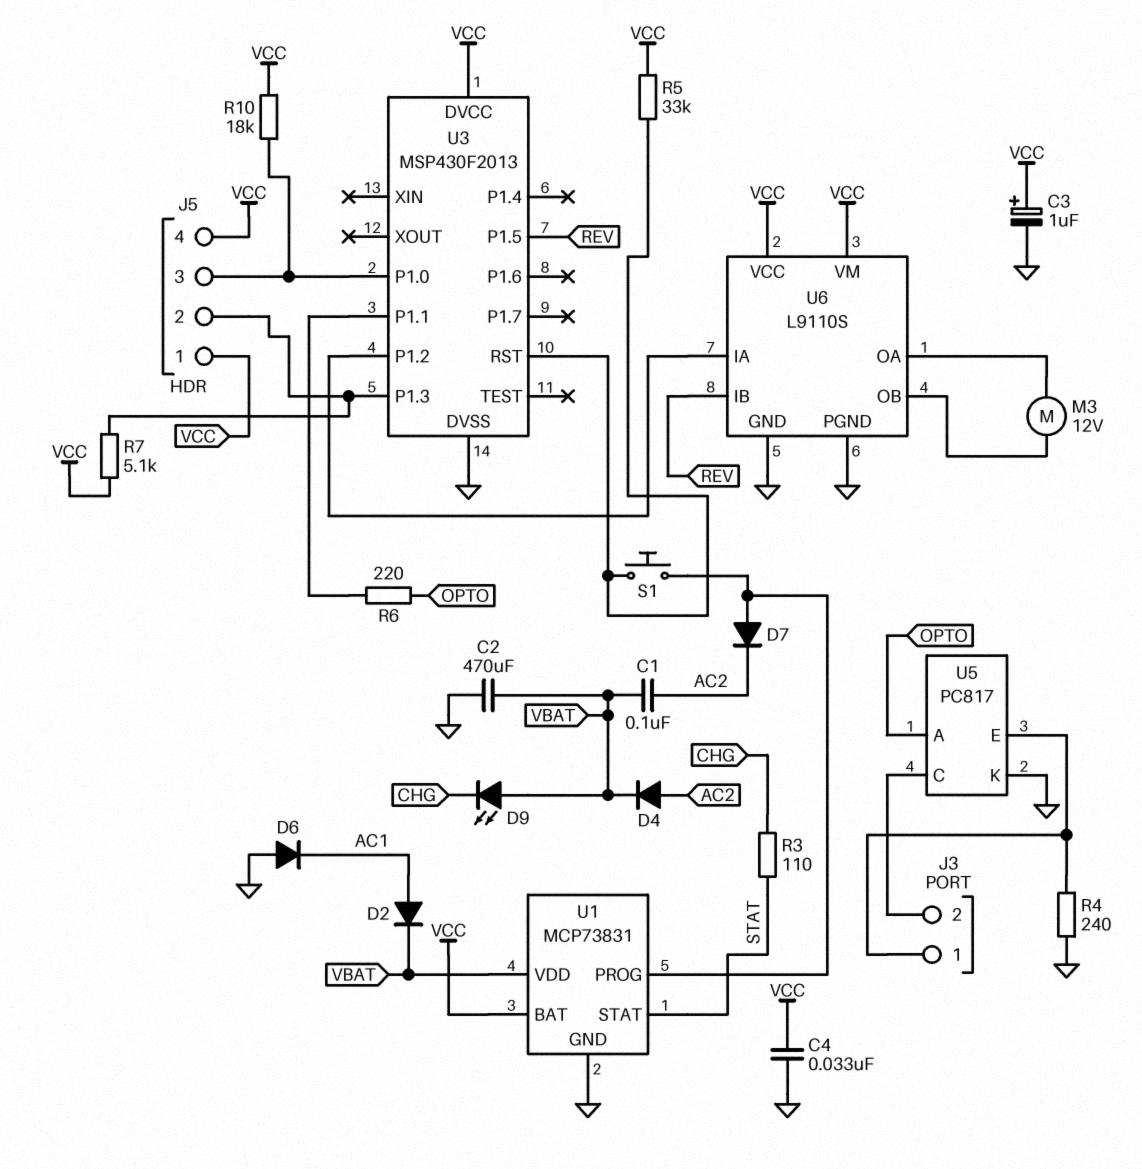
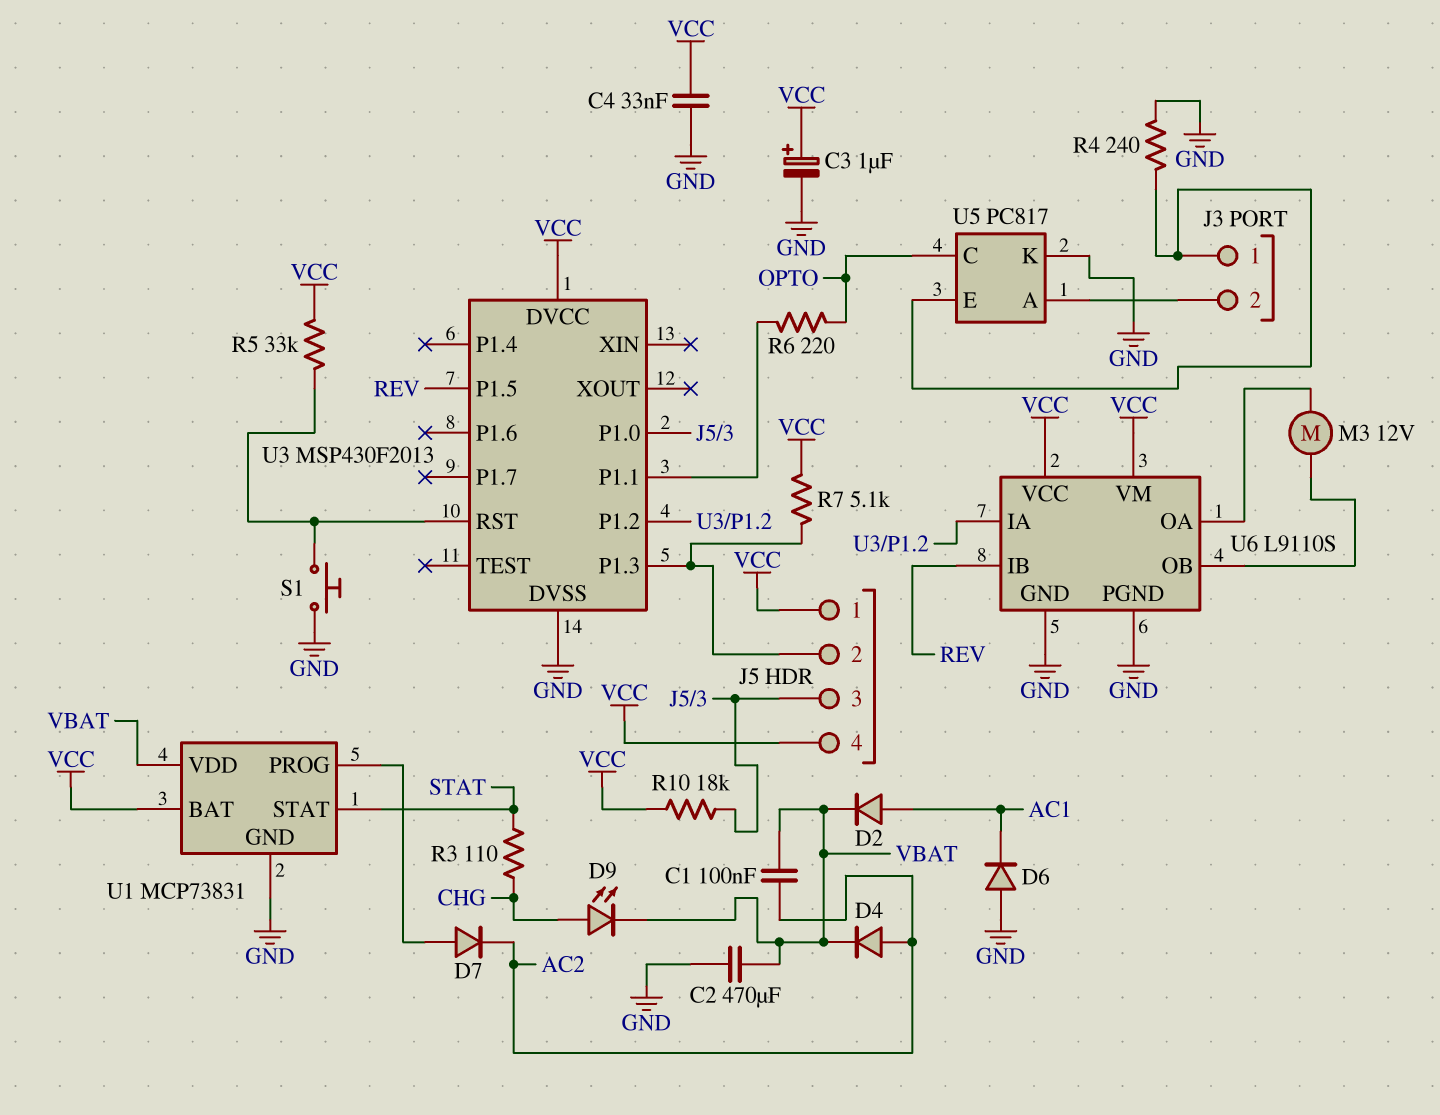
D9: LED (A VBAT, K CHG) -> LED (A CHG, K VBAT)
S1: button (U1/PROG, U3/RST) -> button (GND, U3/RST)
U5 pin A: OPTO -> J3/2
U5 pin C: J3/2 -> OPTO

